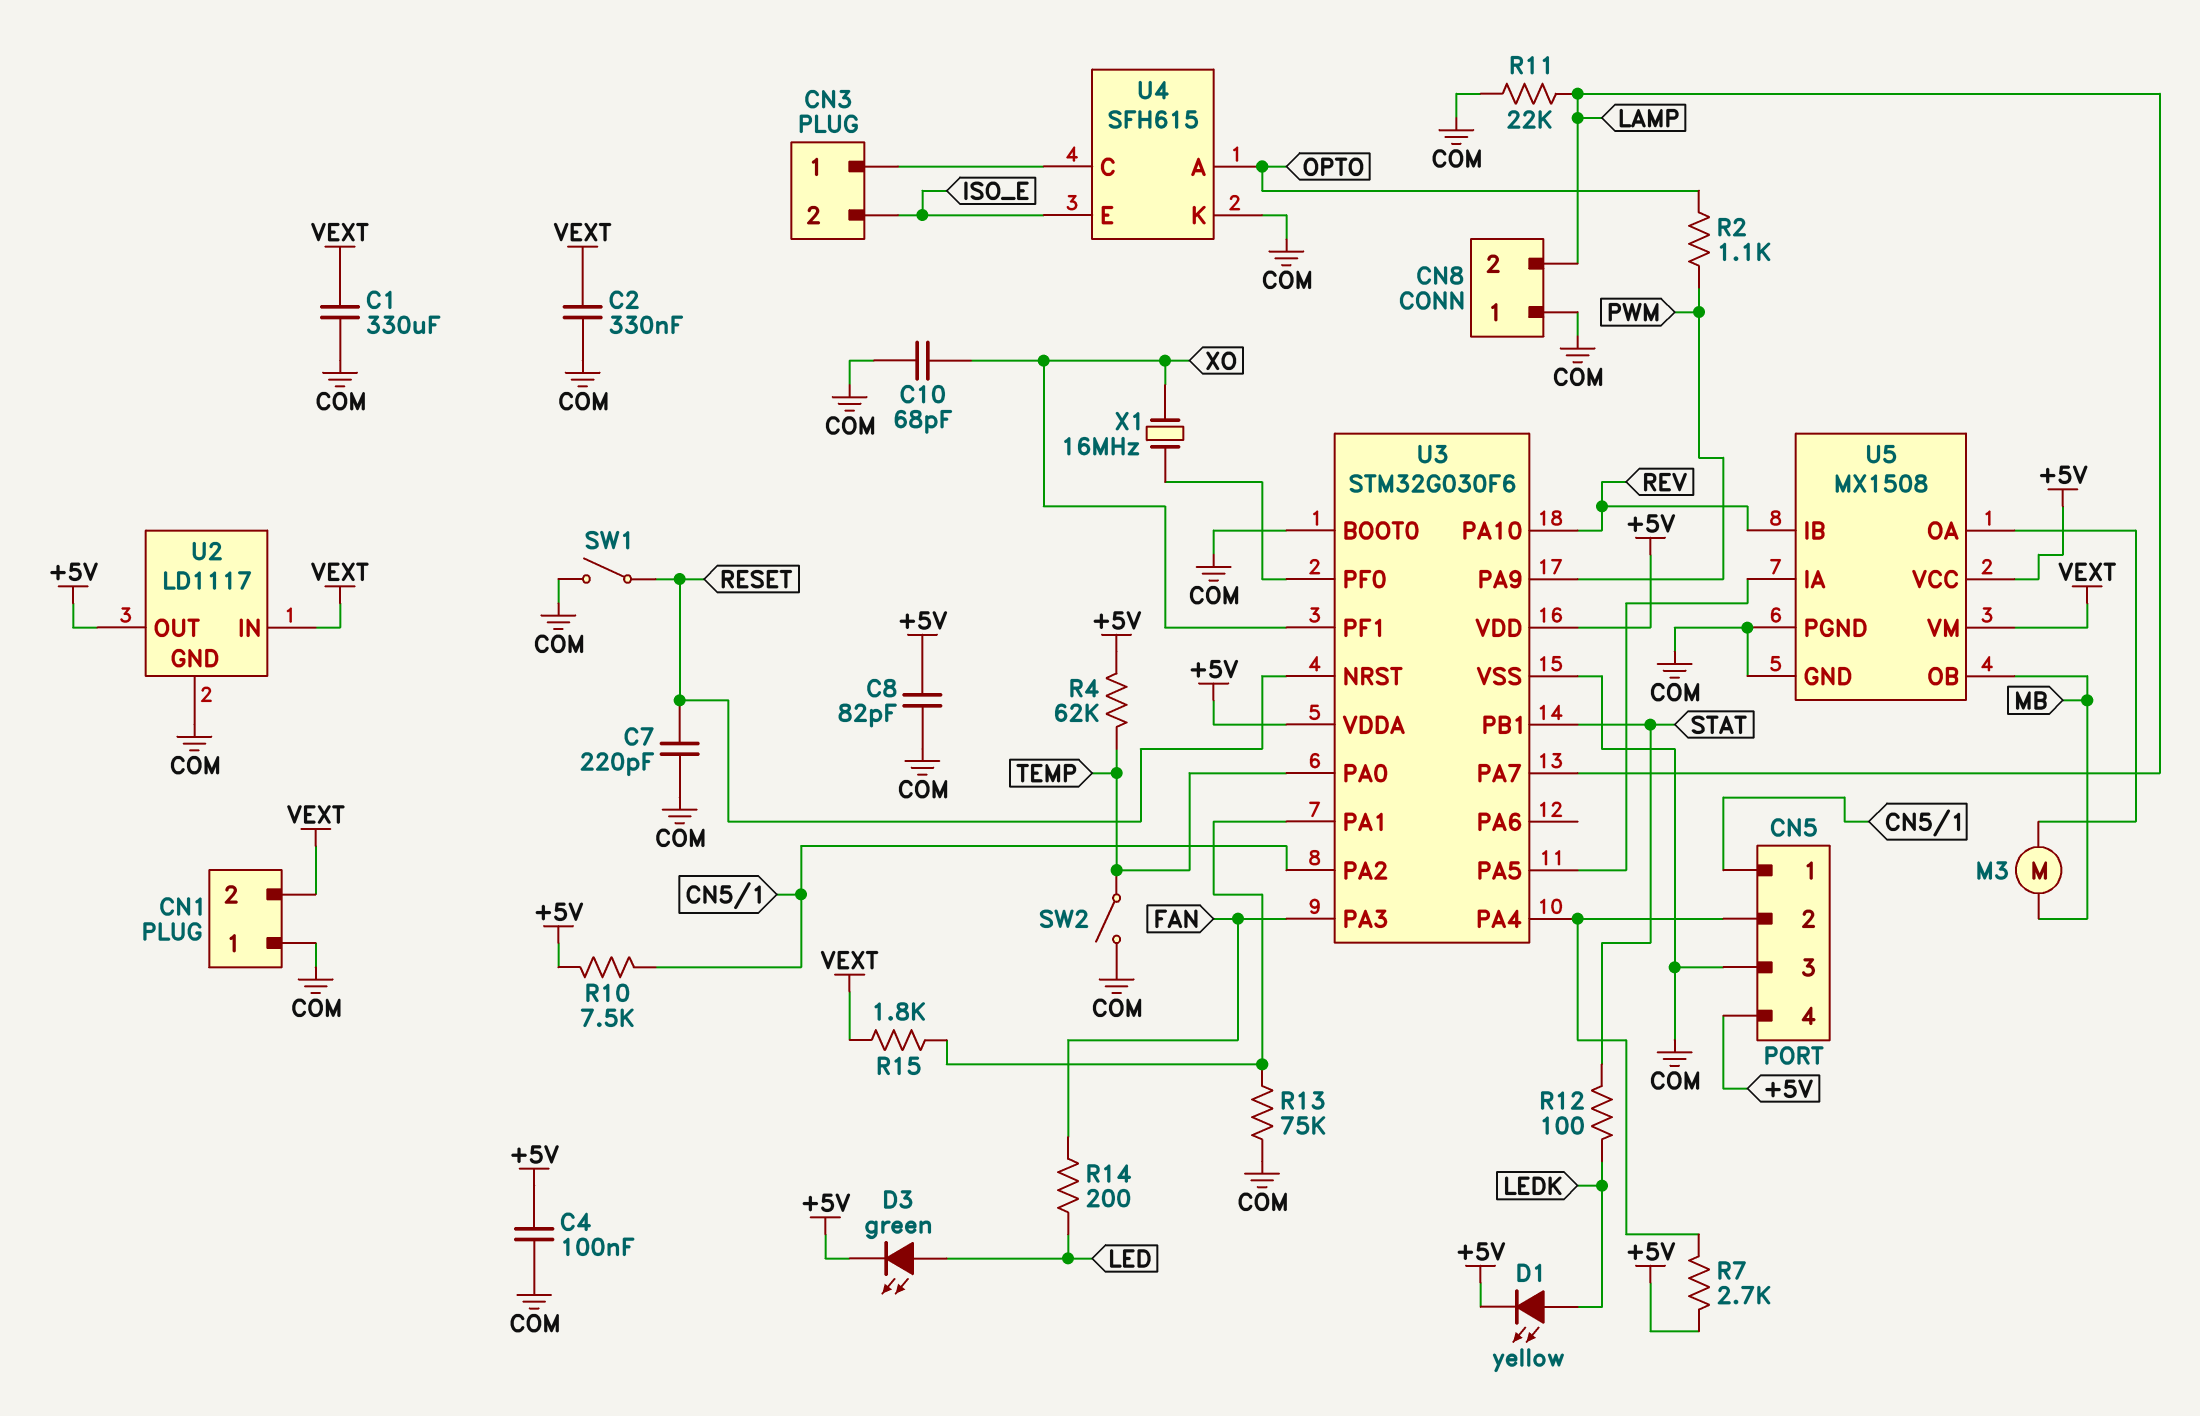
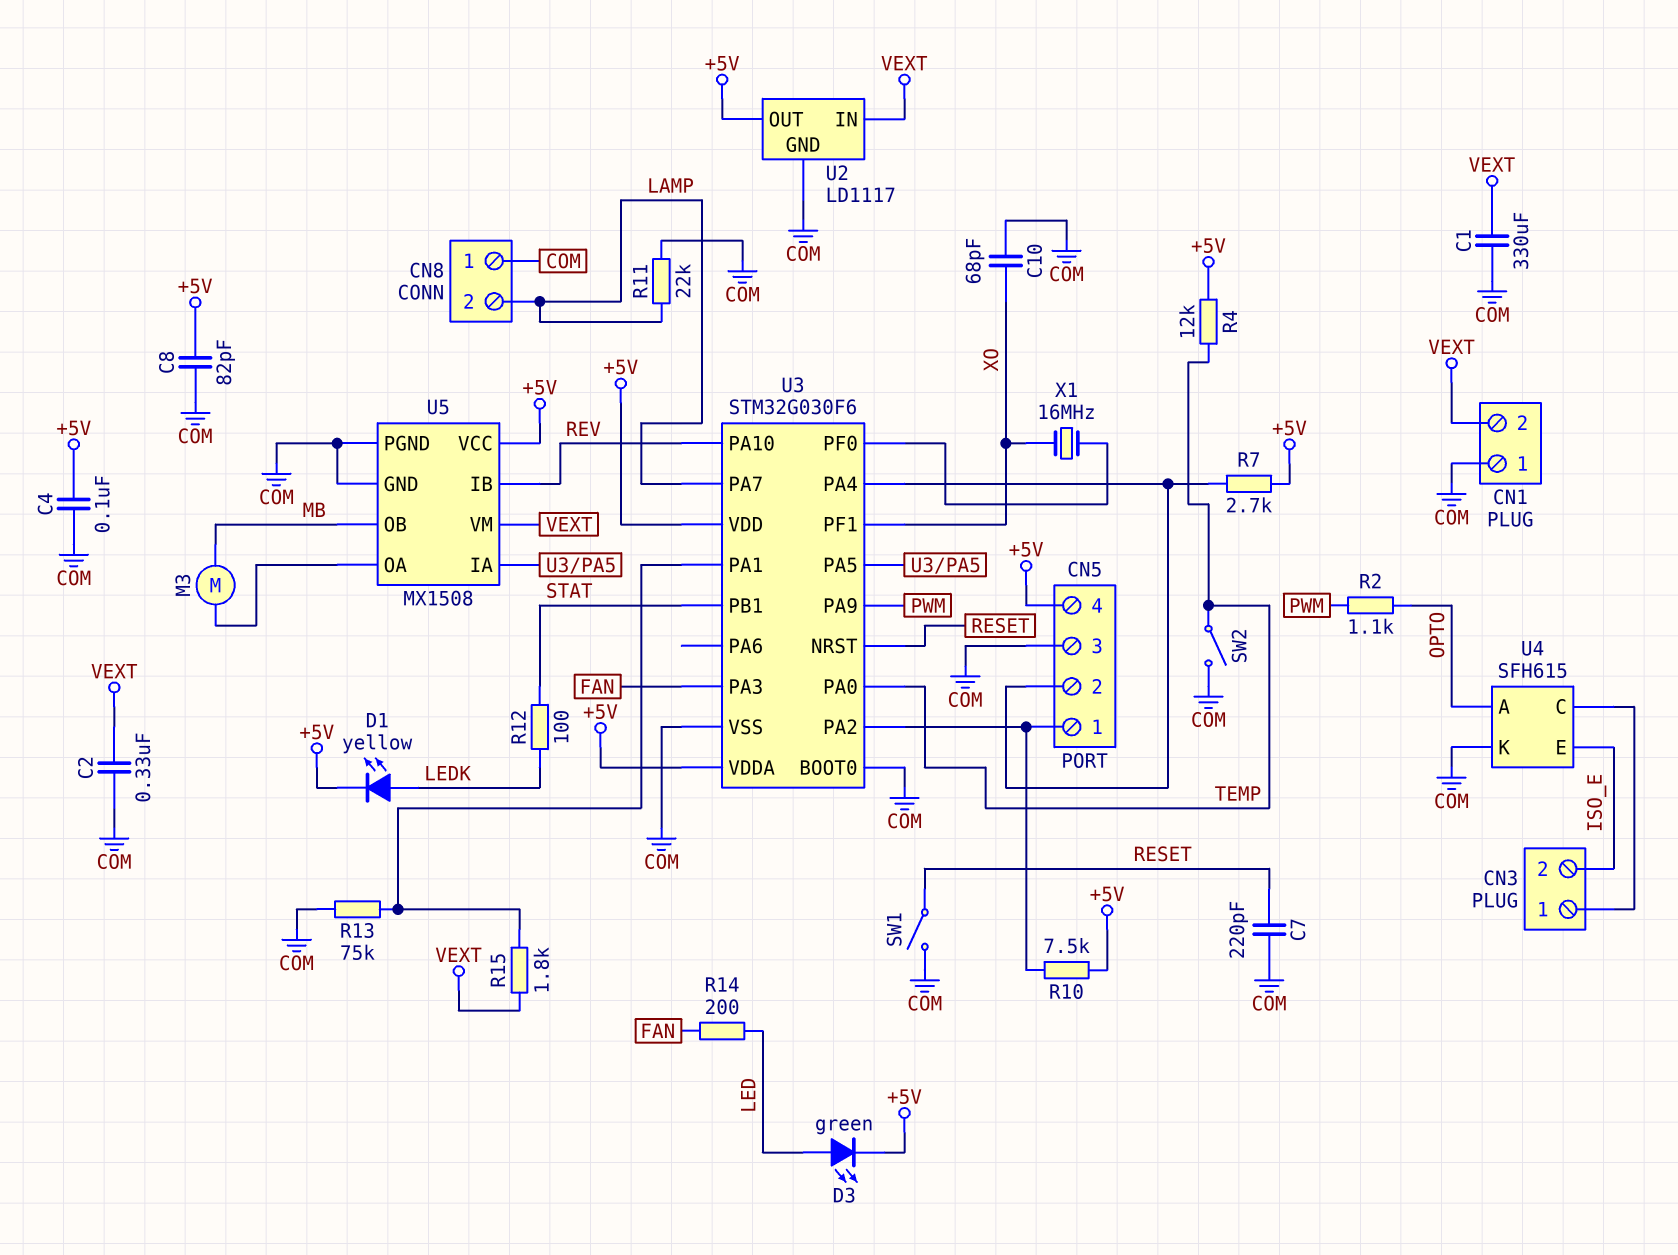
R4: 62k (+5V, TEMP) -> 12k (+5V, TEMP)

